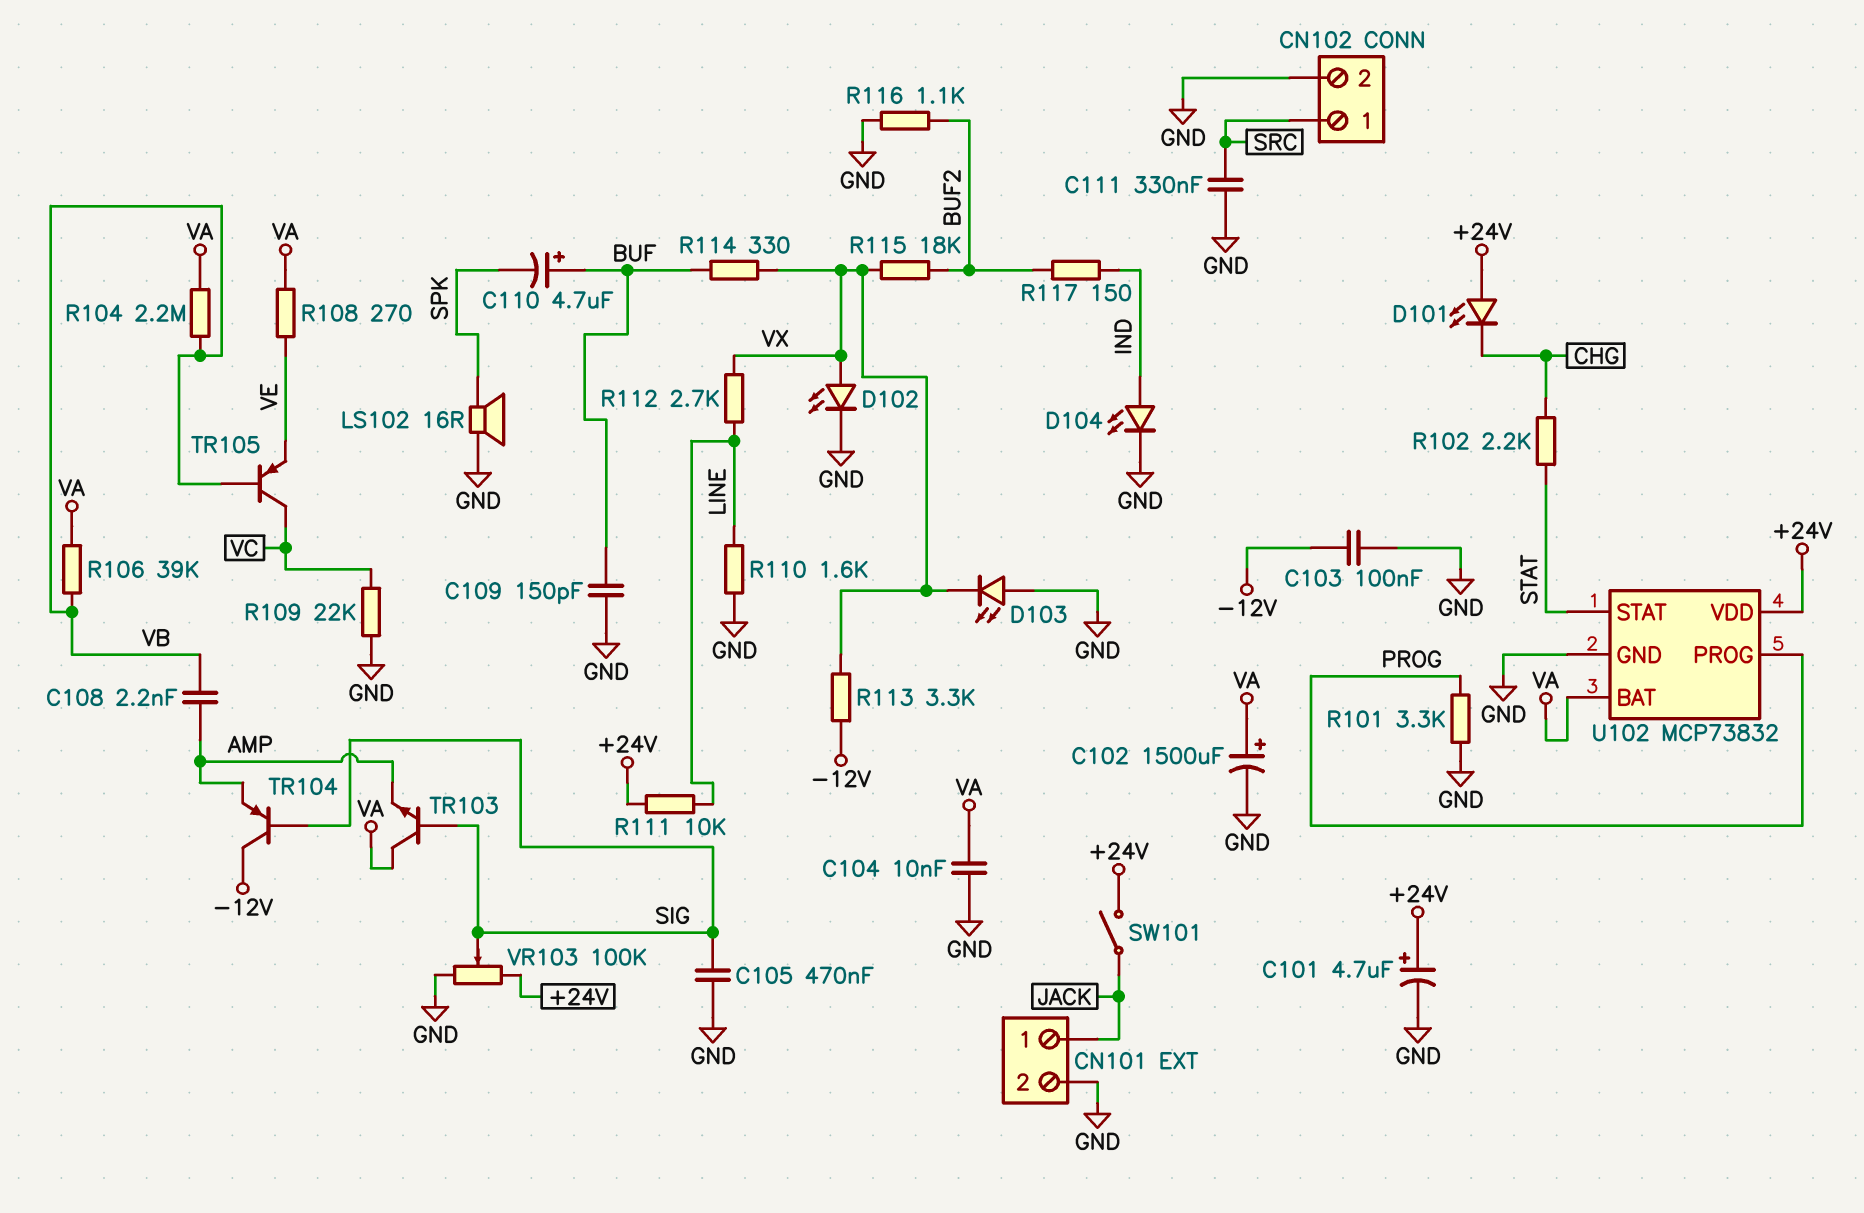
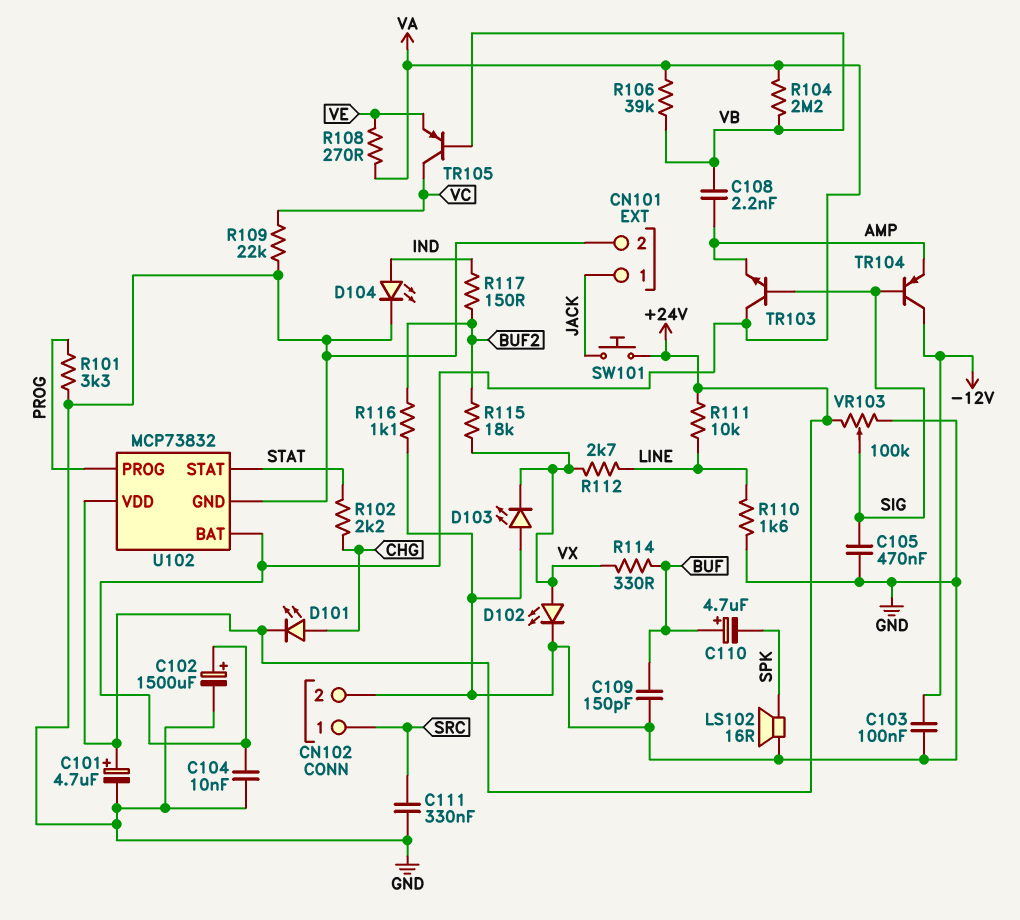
D101: LED (A +24V, K CHG) -> LED (A CHG, K +24V)
R113: 3.3k (-12V, VX) -> none
SW101: switch (+24V, JACK) -> button (+24V, JACK)

